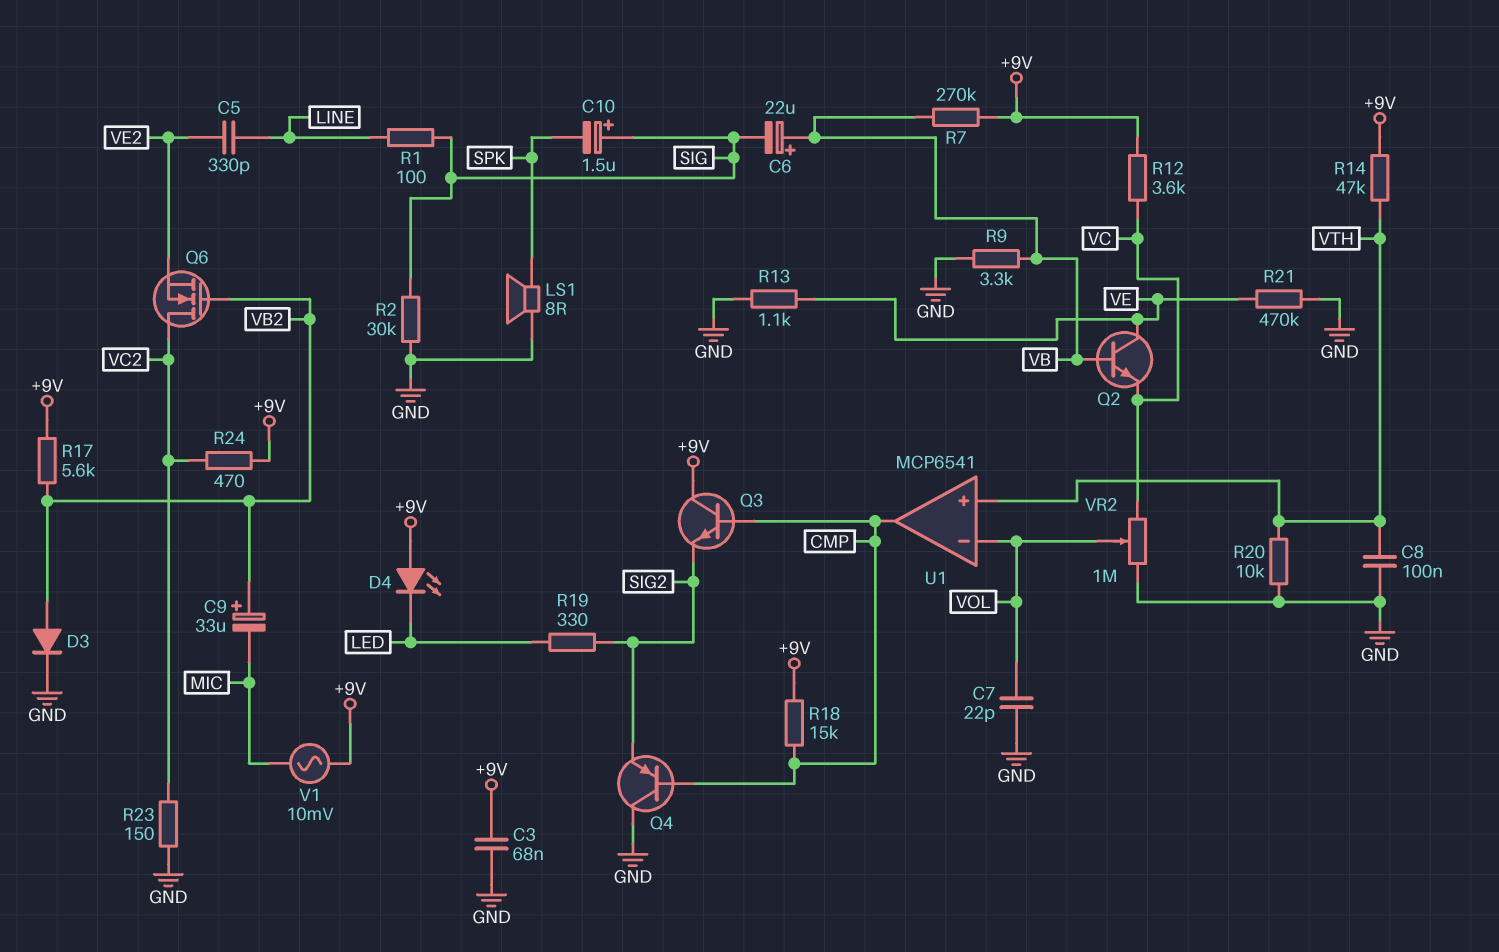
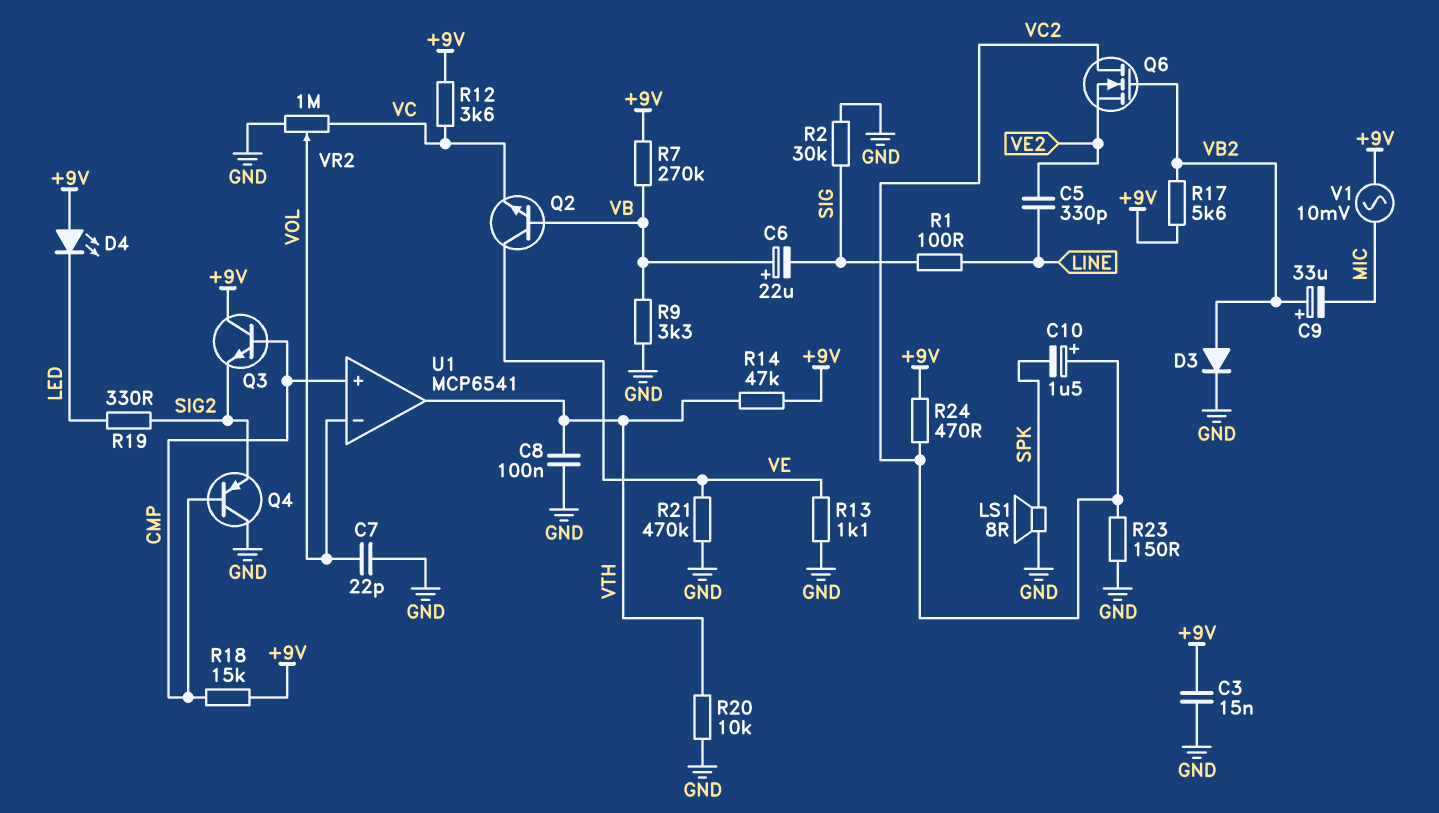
C3: 68nF (+9V, GND) -> 15nF (+9V, GND)
C10: 1.5uF (plus SIG, minus SPK) -> 1.5uF (plus VC2, minus SPK)
U1 pin in+: VTH -> CMP
U1 pin out: CMP -> VTH

